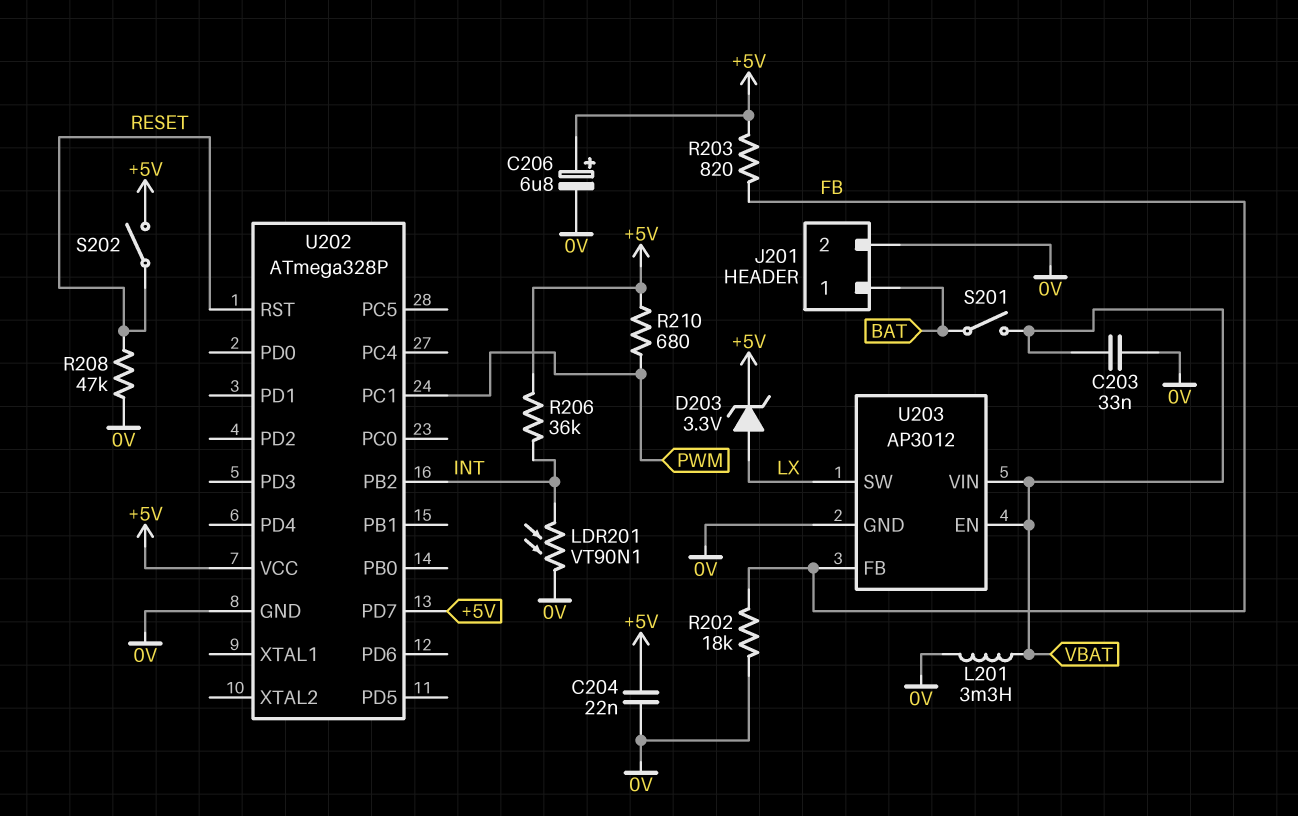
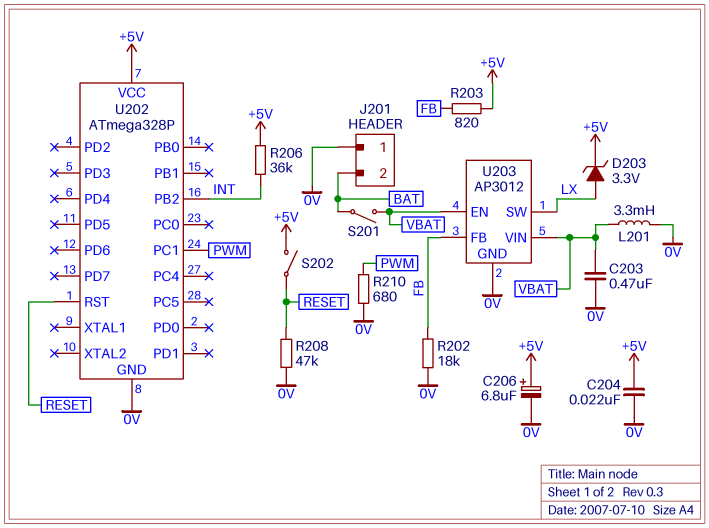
C203: 33nF (0V, VBAT) -> 470nF (0V, VBAT)
J201 pin 1: BAT -> 0V
J201 pin 2: 0V -> BAT
LDR201: VT90N1 (0V, INT) -> none
R210: 680 (+5V, PWM) -> 680 (0V, PWM)
U202 pin PD7: +5V -> none

